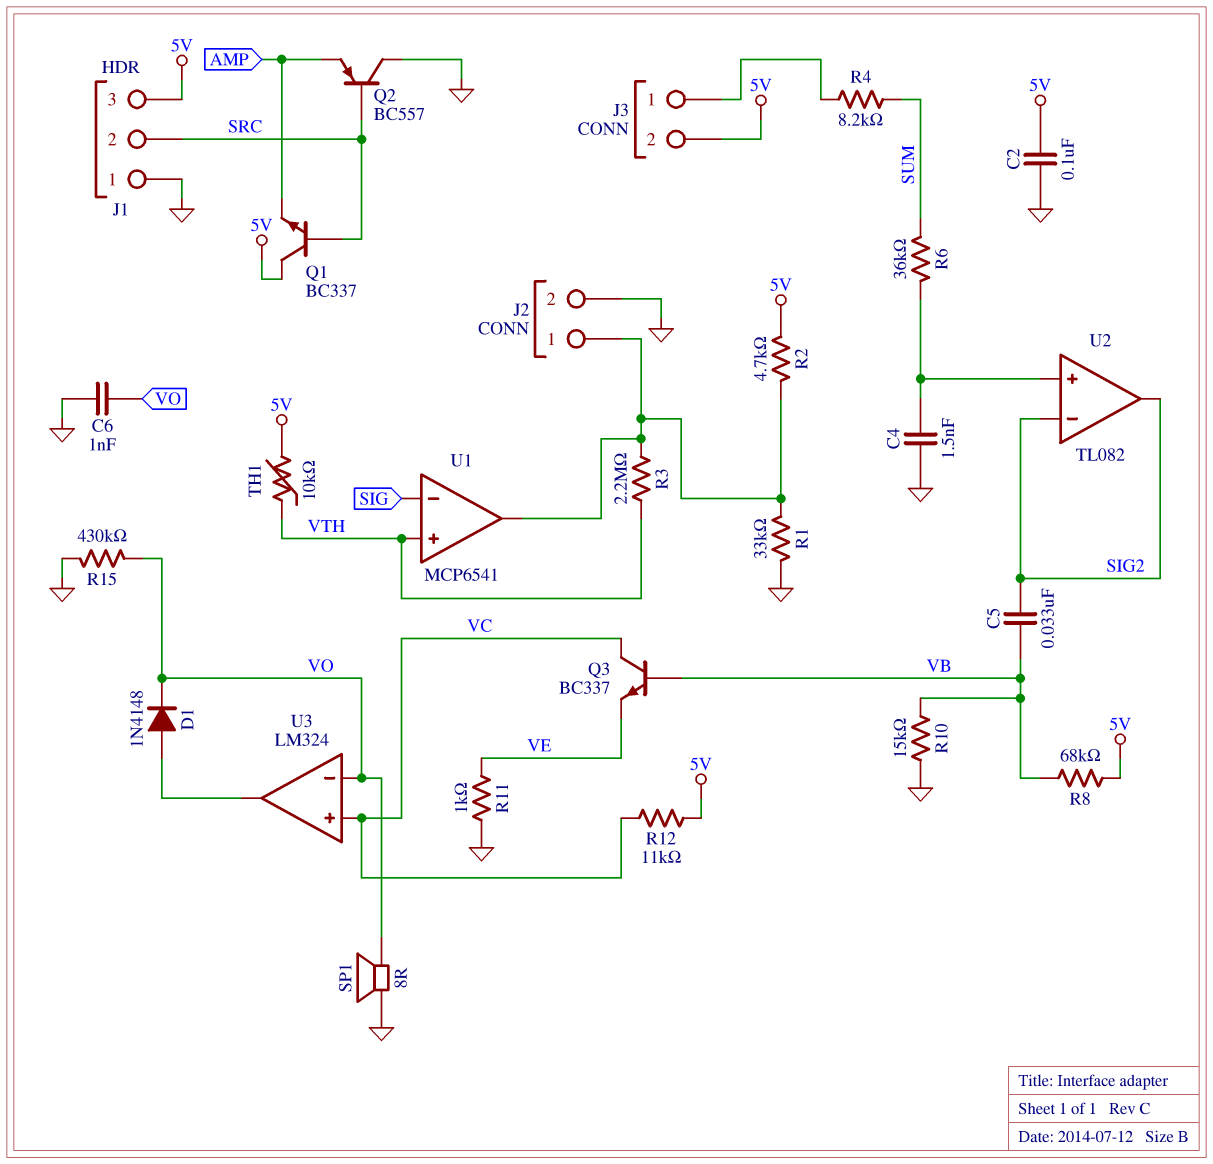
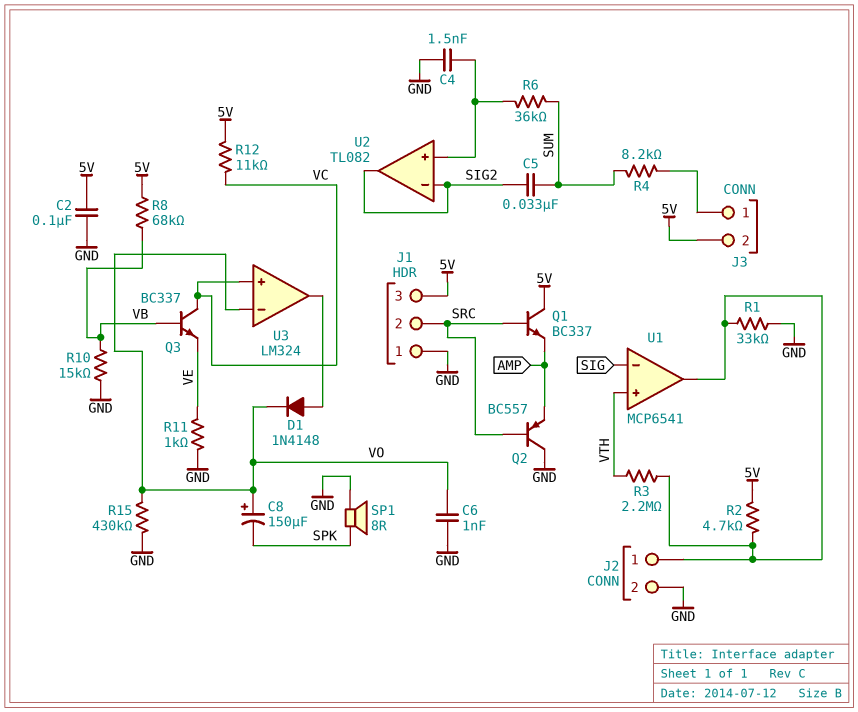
C5: 33nF (SIG2, VB) -> 33nF (SIG2, SUM)
C8: none -> 150uF (plus VO, minus SPK)
SP1: speaker 8R (GND, VO) -> speaker 8R (GND, SPK)
TH1: 10k (5V, VTH) -> none

